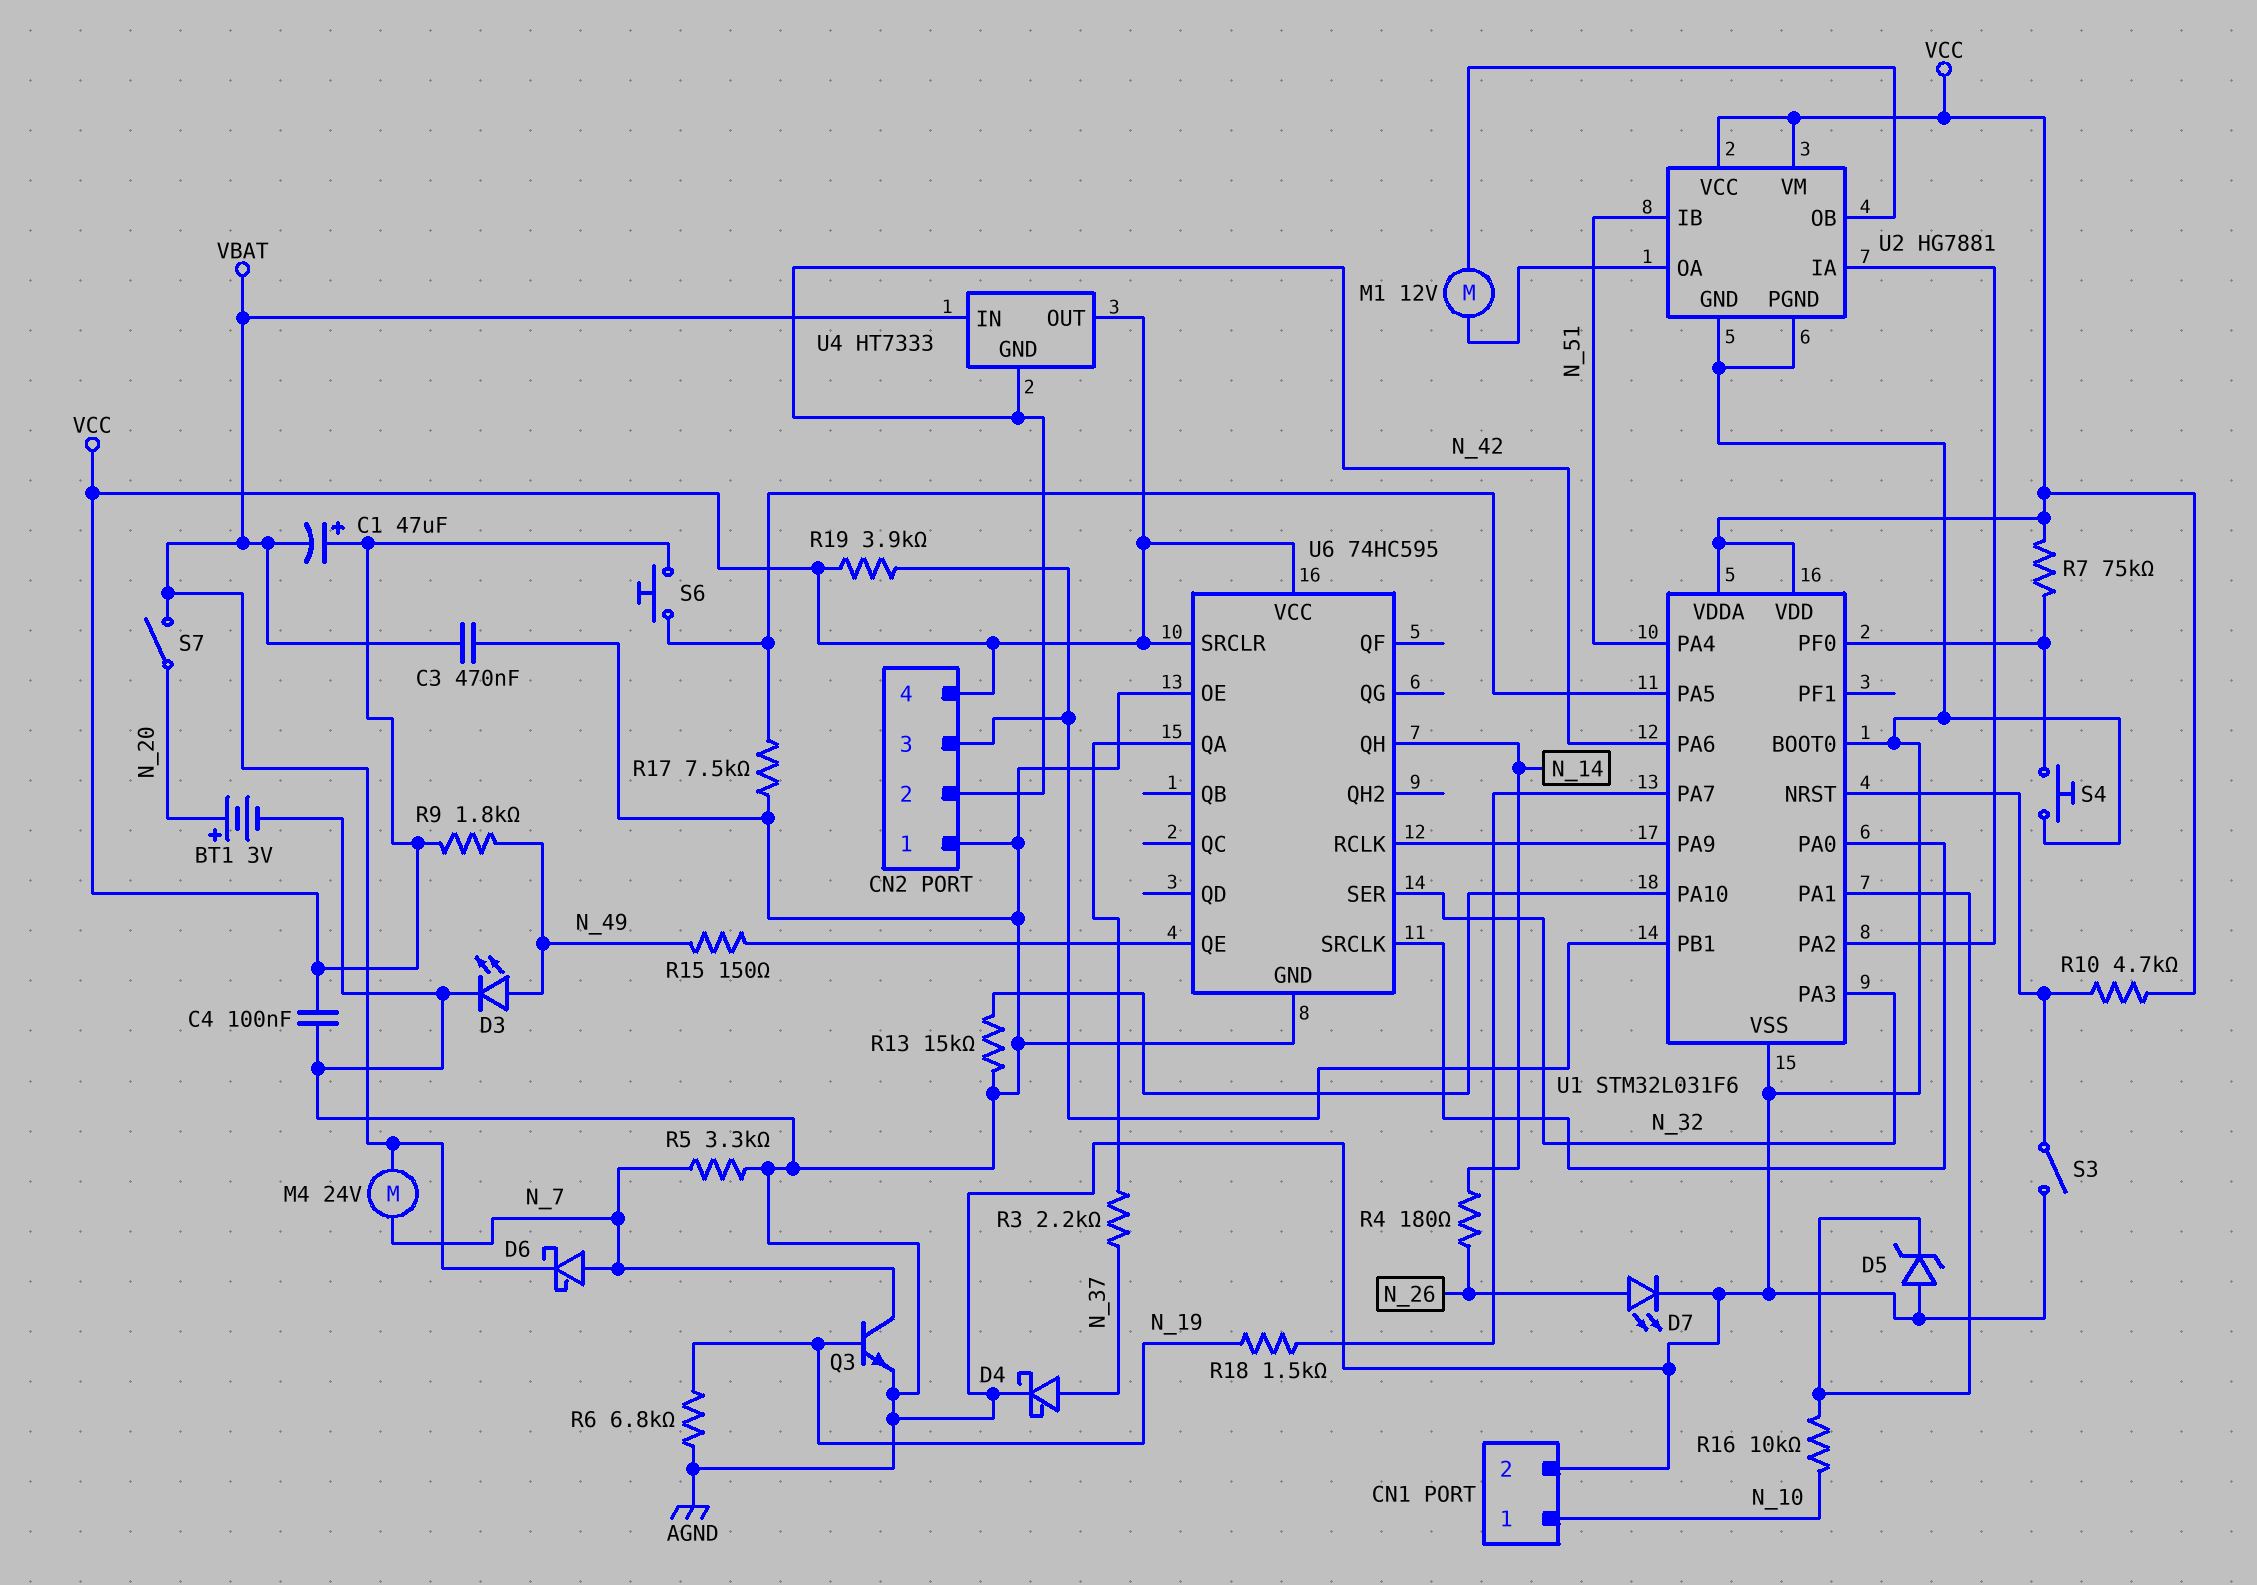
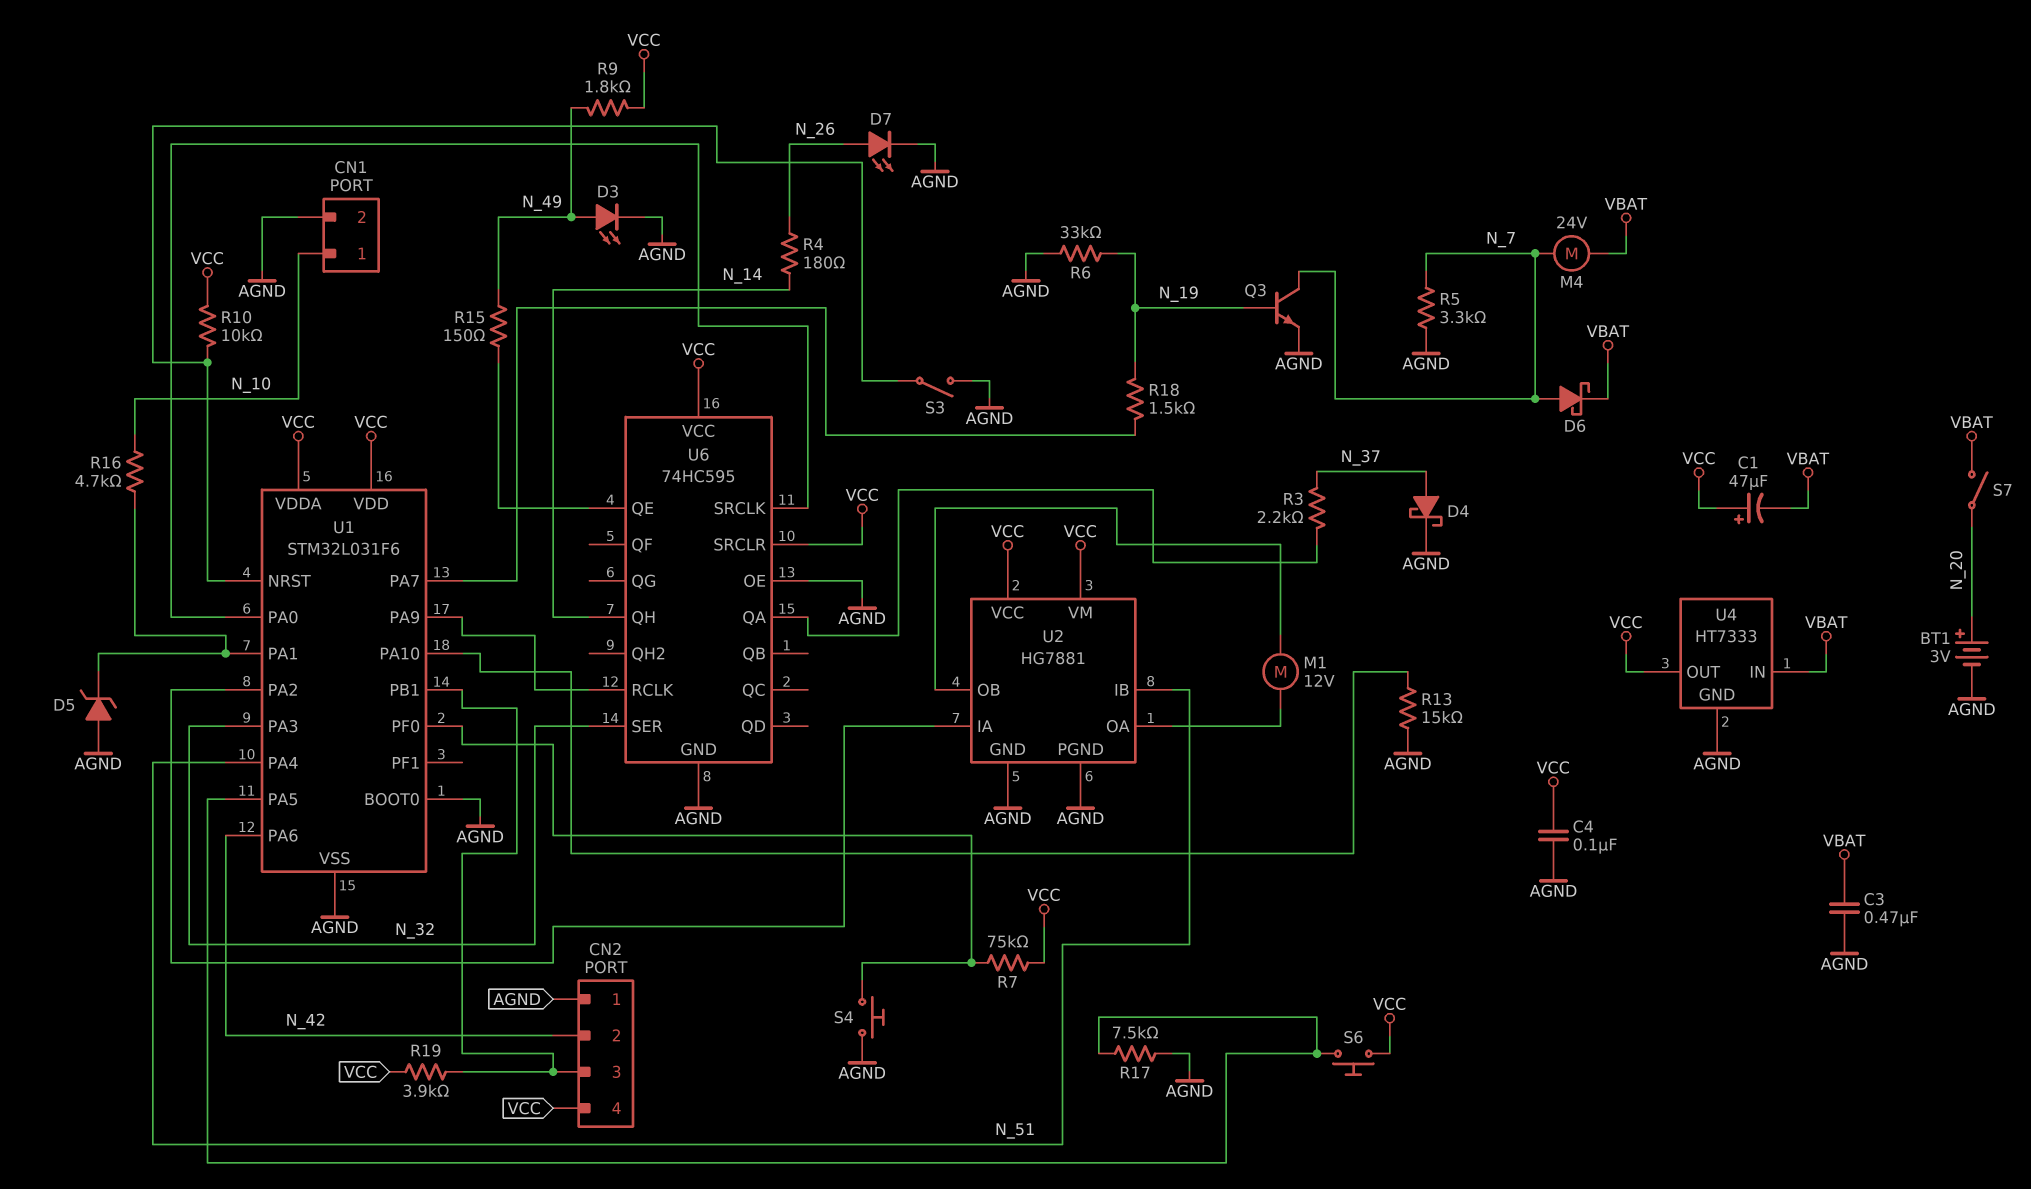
R6: 6.8k (AGND, N_19) -> 33k (AGND, N_19)
R10: 4.7k (U1/NRST, VCC) -> 10k (U1/NRST, VCC)
R16: 10k (N_10, U1/PA1) -> 4.7k (N_10, U1/PA1)
U4 pin GND: N_42 -> AGND

